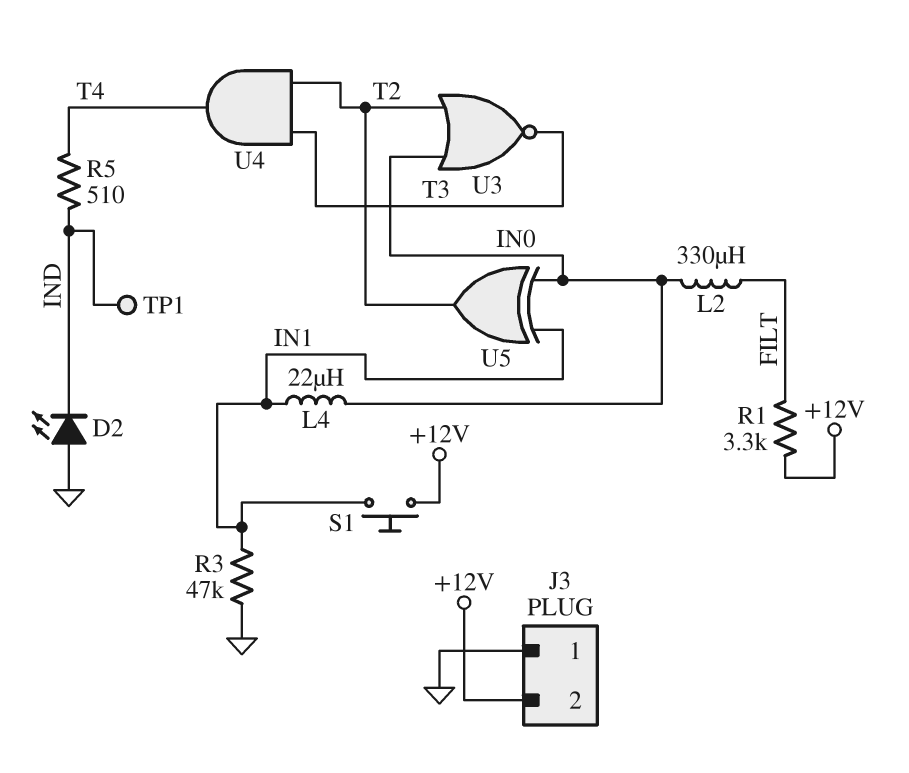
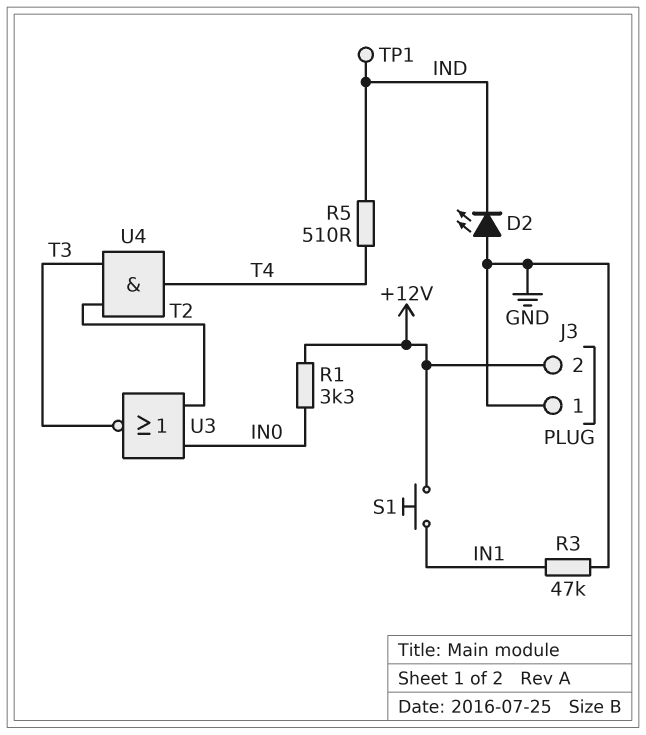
L2: 330uH (FILT, IN0) -> none
L4: 22uH (IN0, IN1) -> none
R1: 3.3k (+12V, FILT) -> 3.3k (+12V, IN0)
U5: XOR (in IN0, in IN1, out T2) -> none

